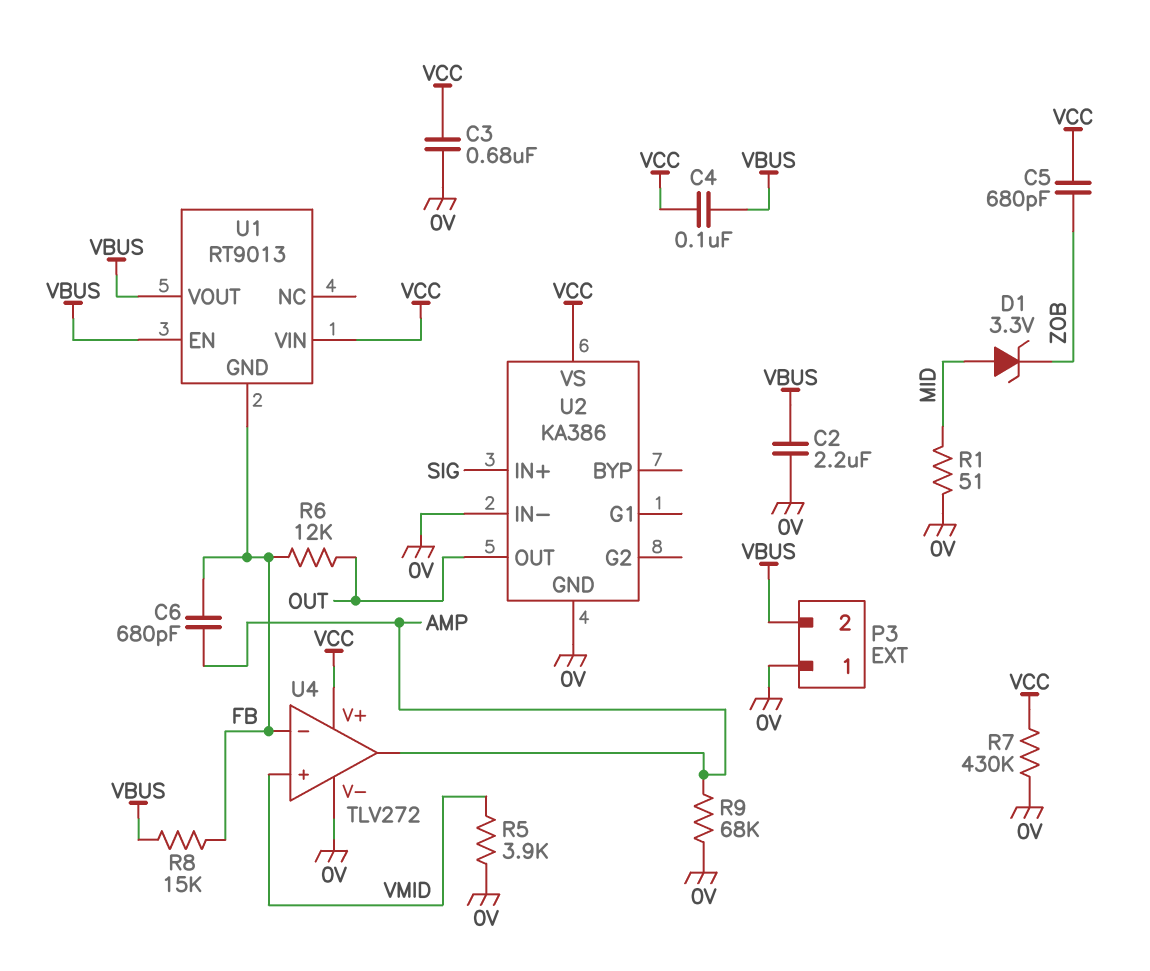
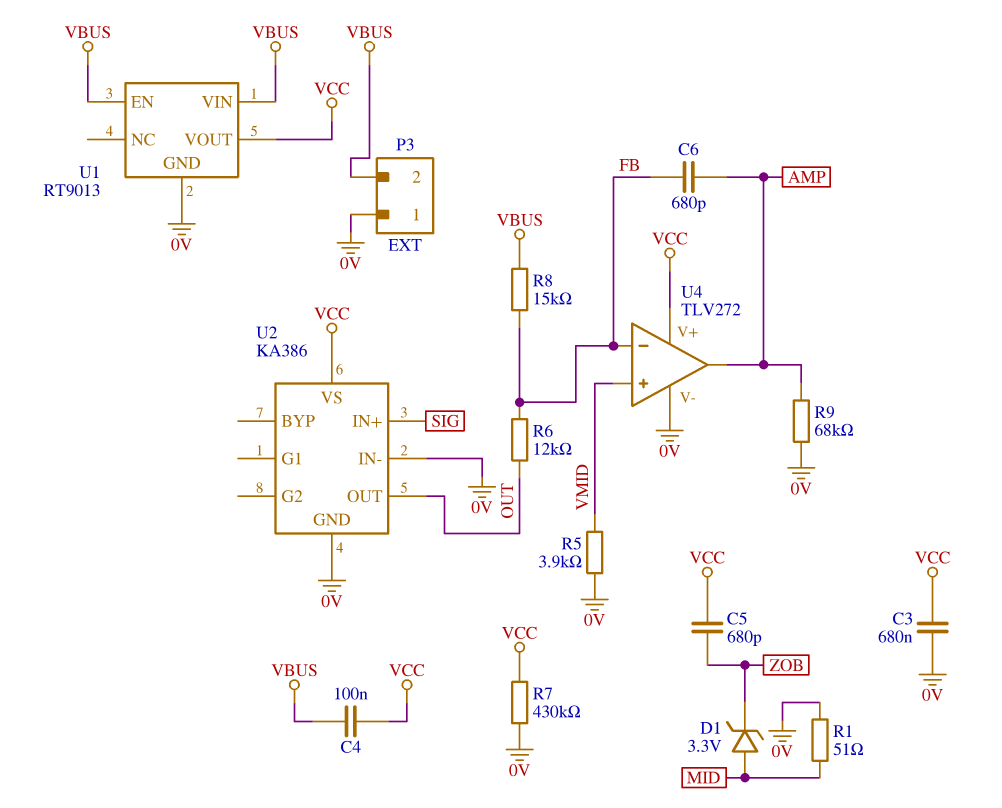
C2: 2.2uF (0V, VBUS) -> none
U1 pin GND: FB -> 0V
U1 pin VIN: VCC -> VBUS
U1 pin VOUT: VBUS -> VCC

